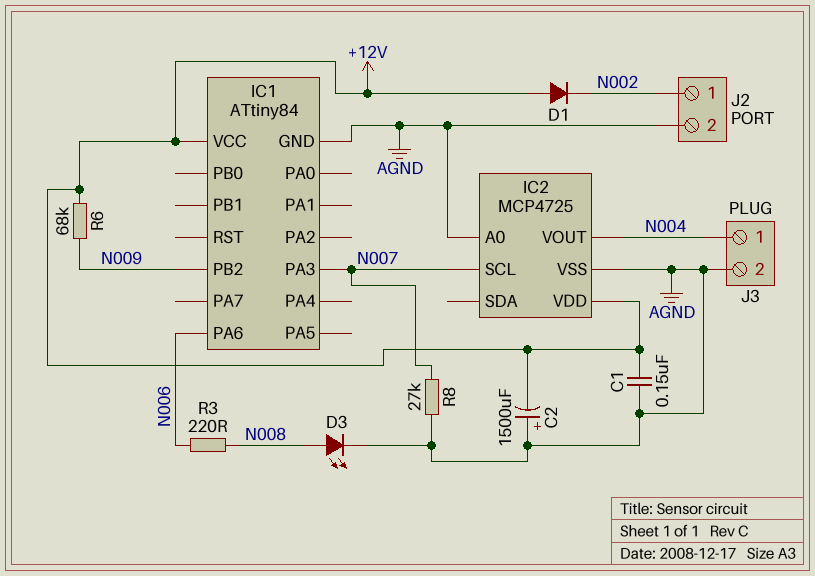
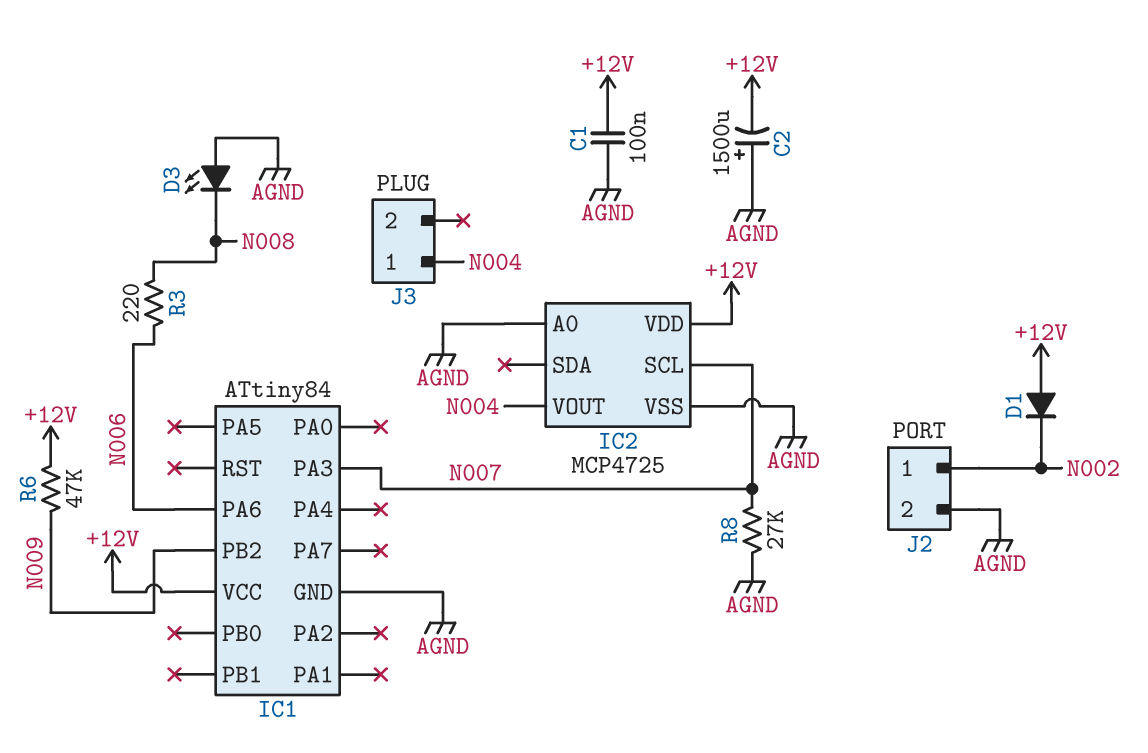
C1: 150nF (+12V, AGND) -> 100nF (+12V, AGND)
D3: LED (A N008, K AGND) -> LED (A AGND, K N008)
J3 pin 2: AGND -> none
R6: 68k (+12V, N009) -> 47k (+12V, N009)

